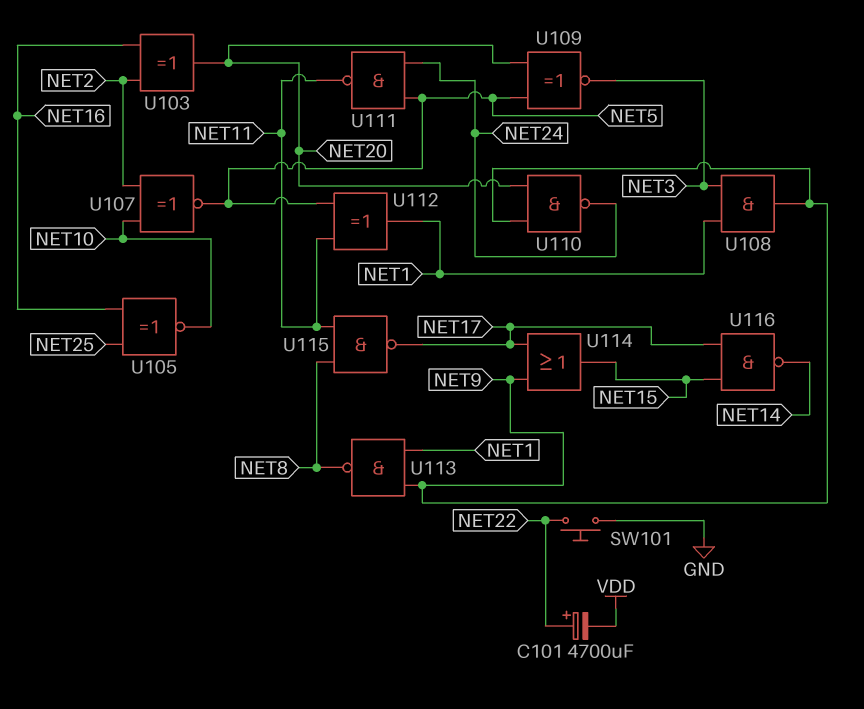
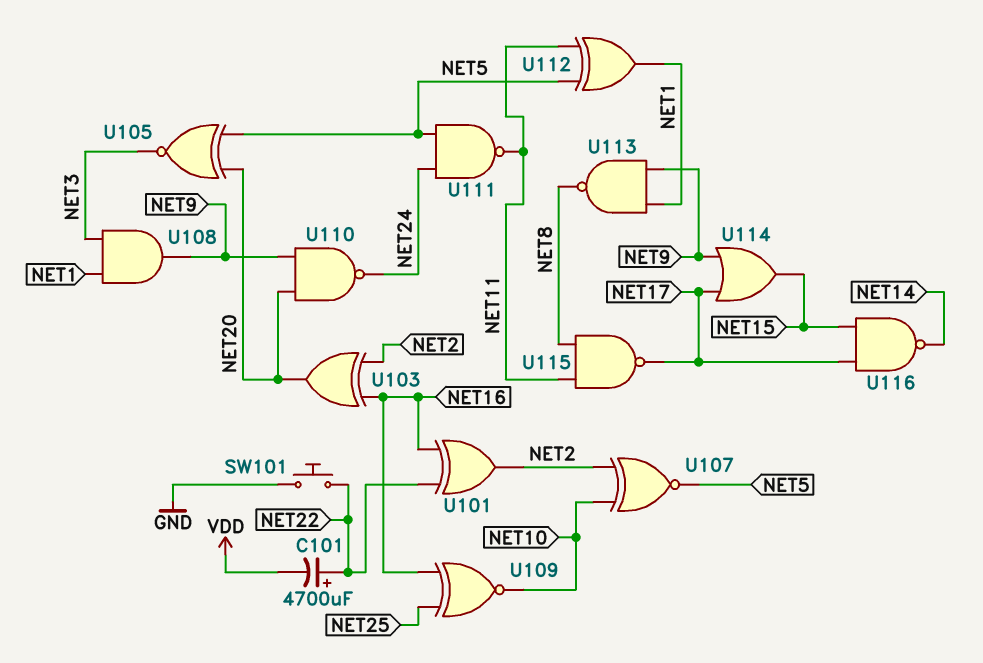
U101: none -> XOR (in NET16, in NET22, out NET2)
U105: XNOR (in NET16, in NET25, out NET10) -> XNOR (in NET5, in NET20, out NET3)
U109: XNOR (in NET5, in NET20, out NET3) -> XNOR (in NET16, in NET25, out NET10)

